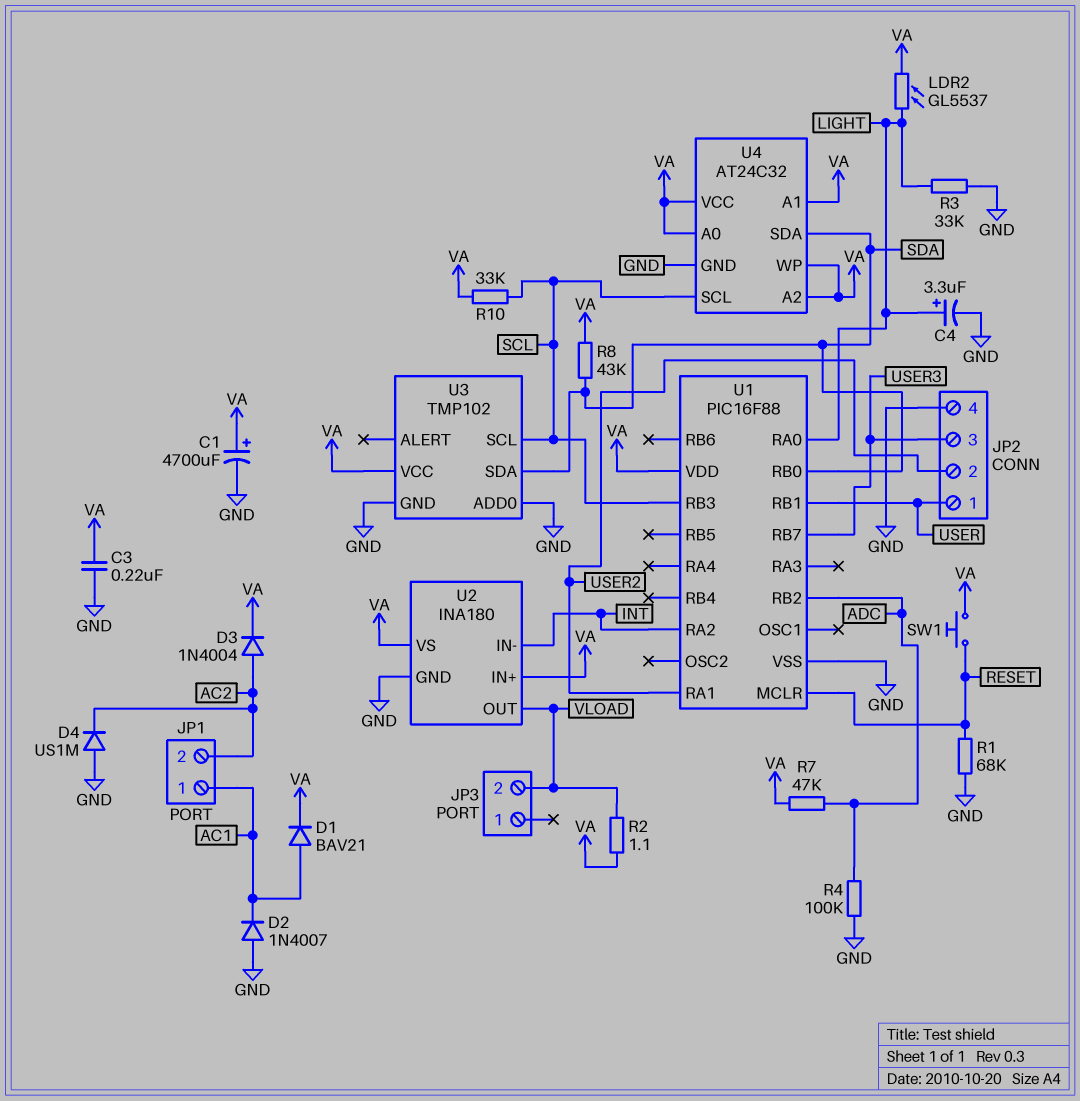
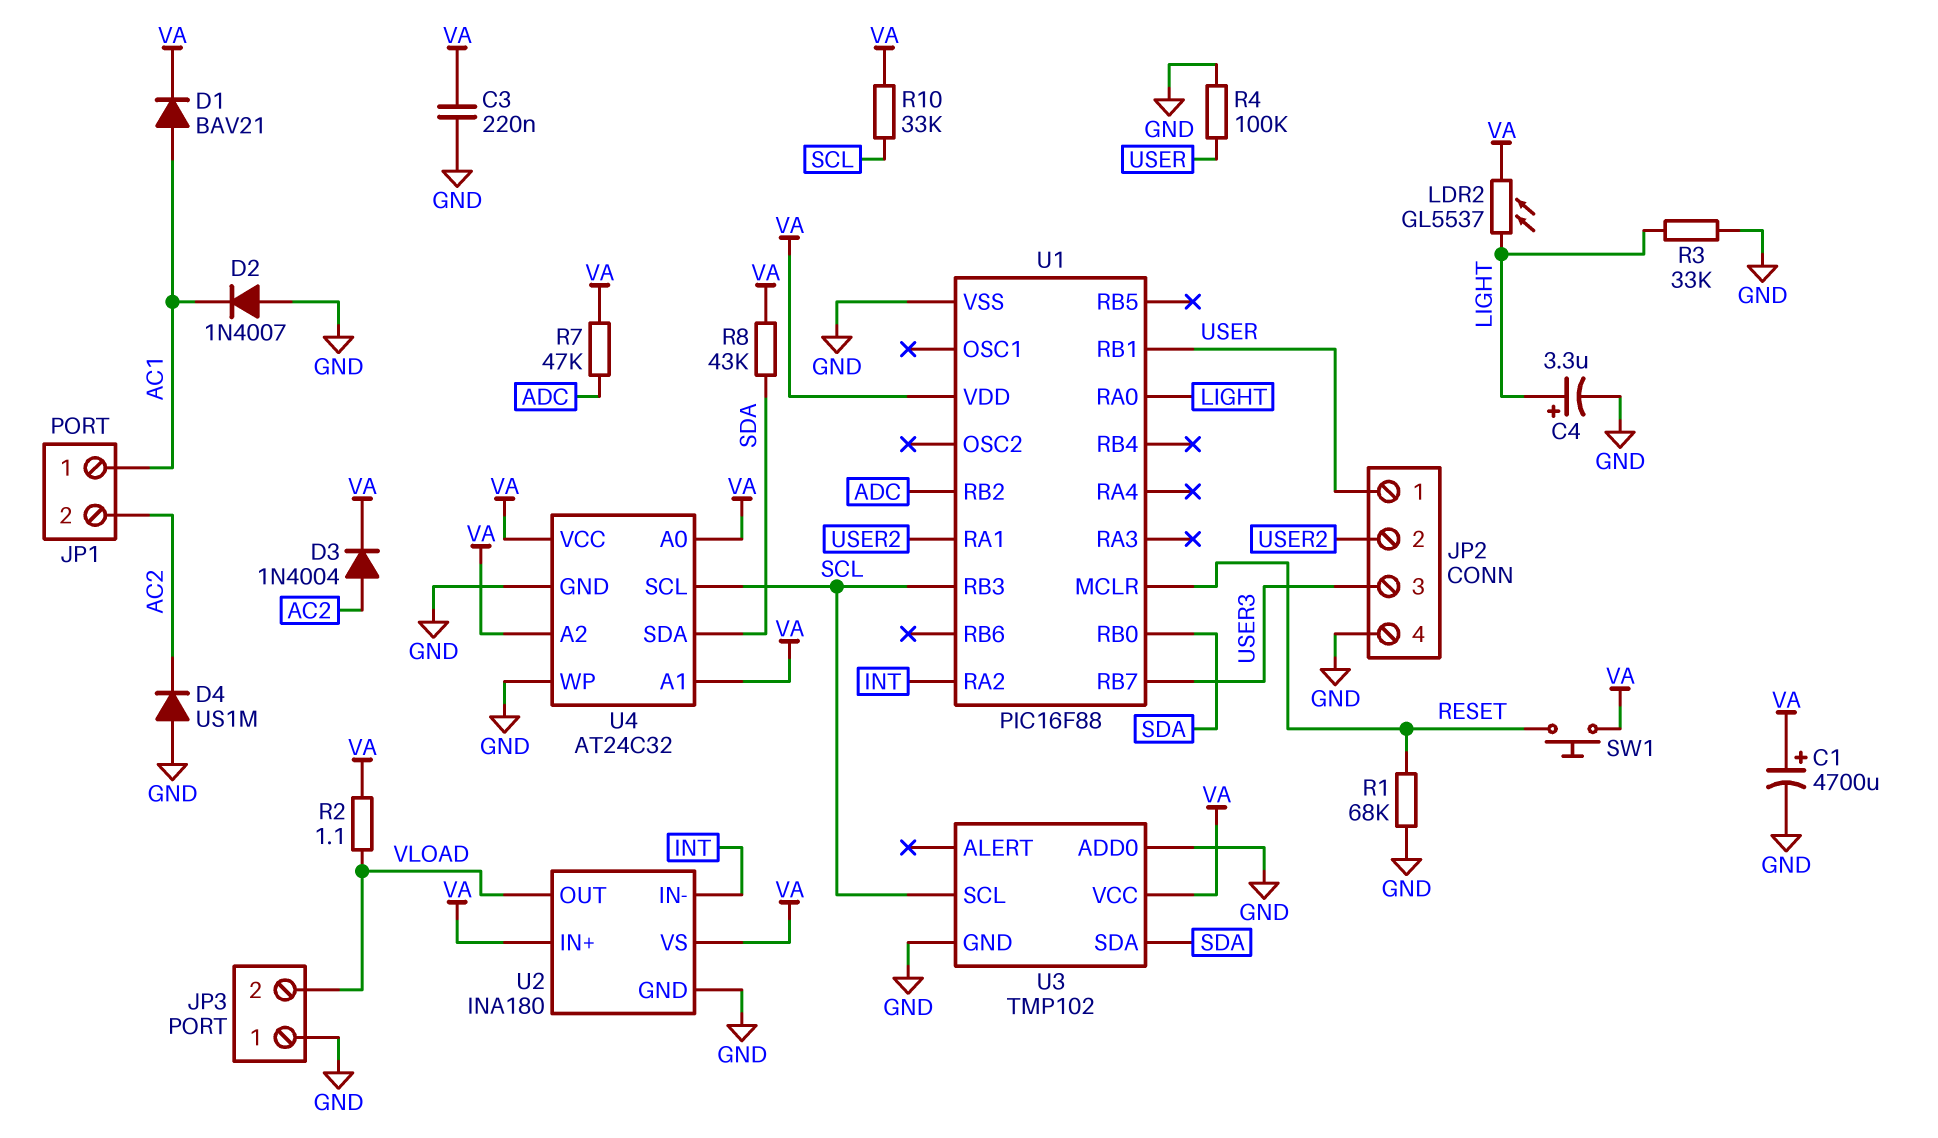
JP3 pin 1: none -> GND
R4: 100k (ADC, GND) -> 100k (GND, USER)
U4 pin WP: VA -> GND

